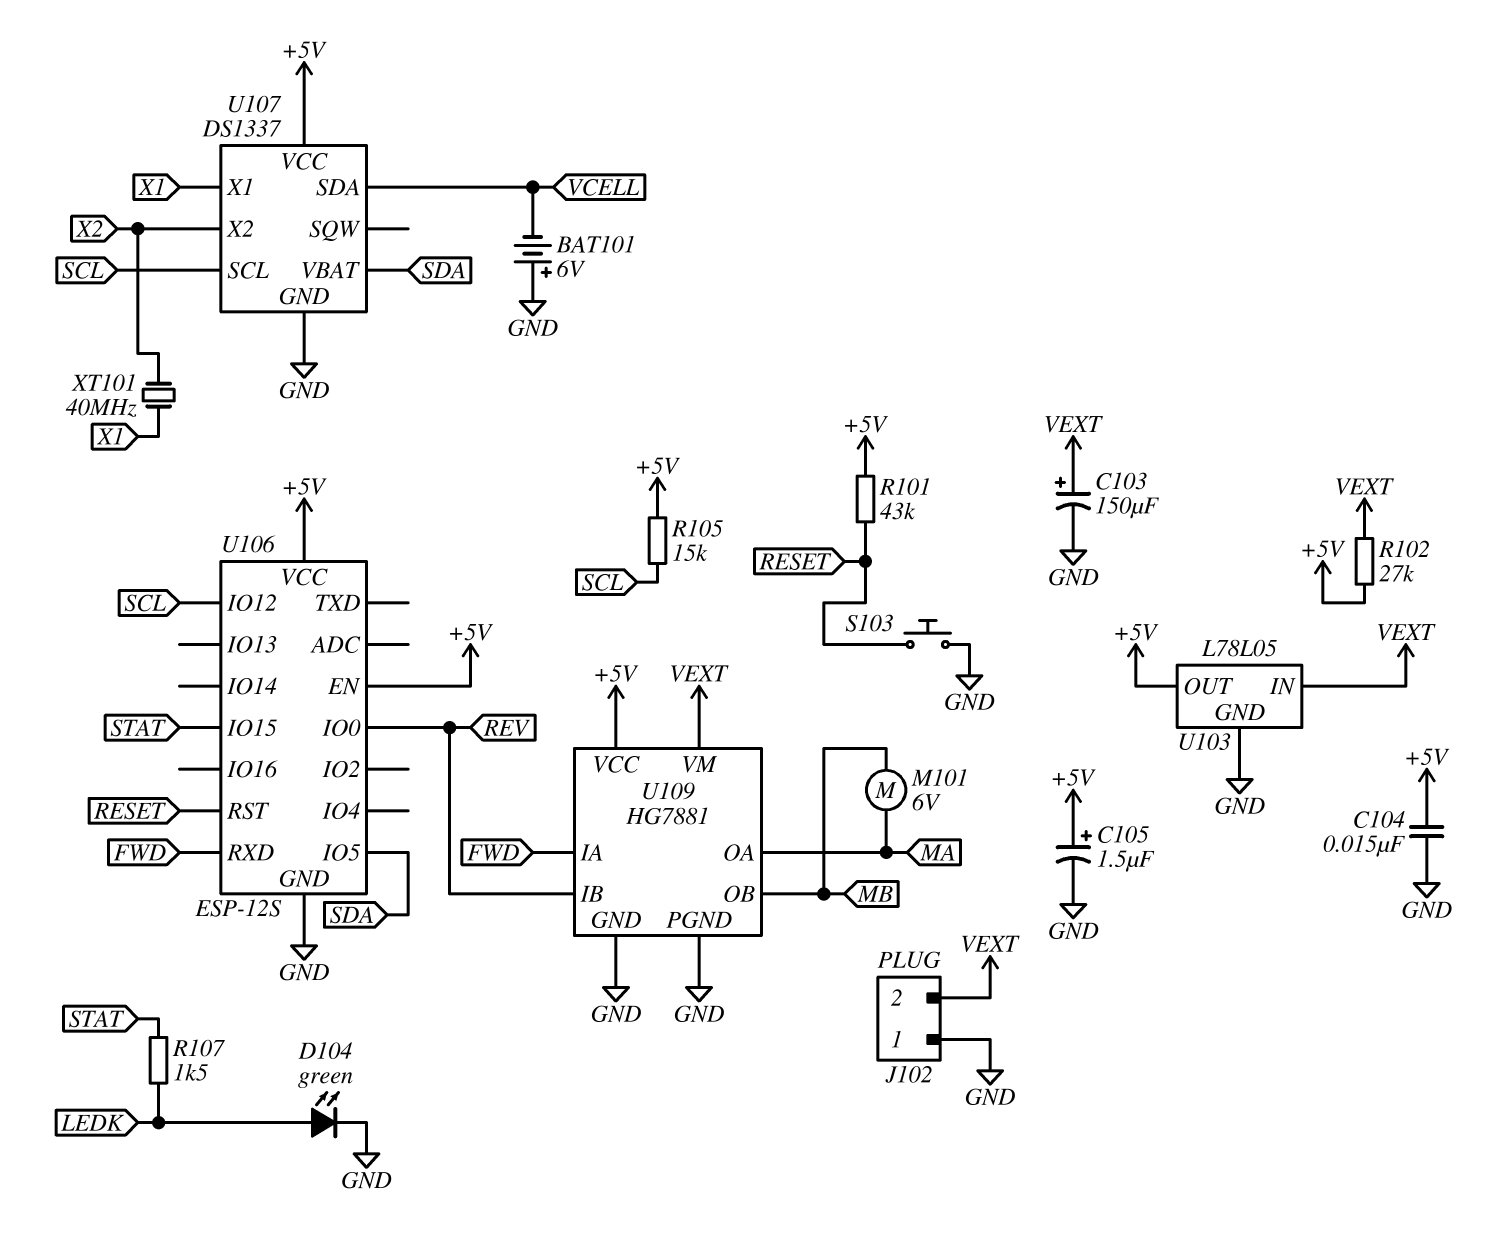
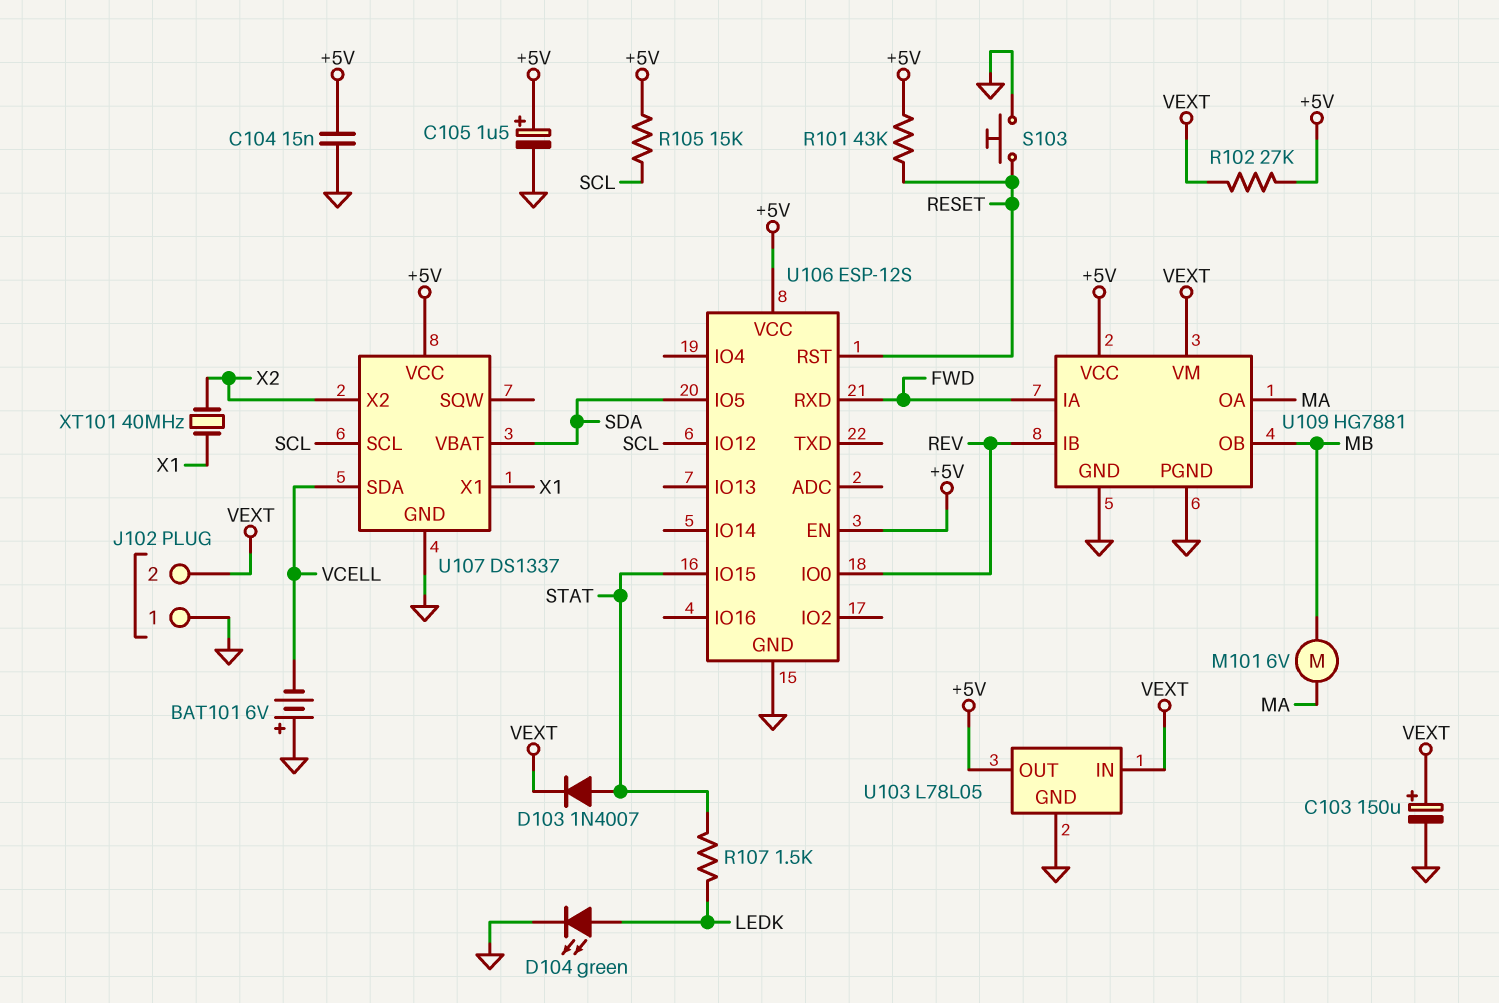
D103: none -> diode 1N4007 (A STAT, K VEXT)

